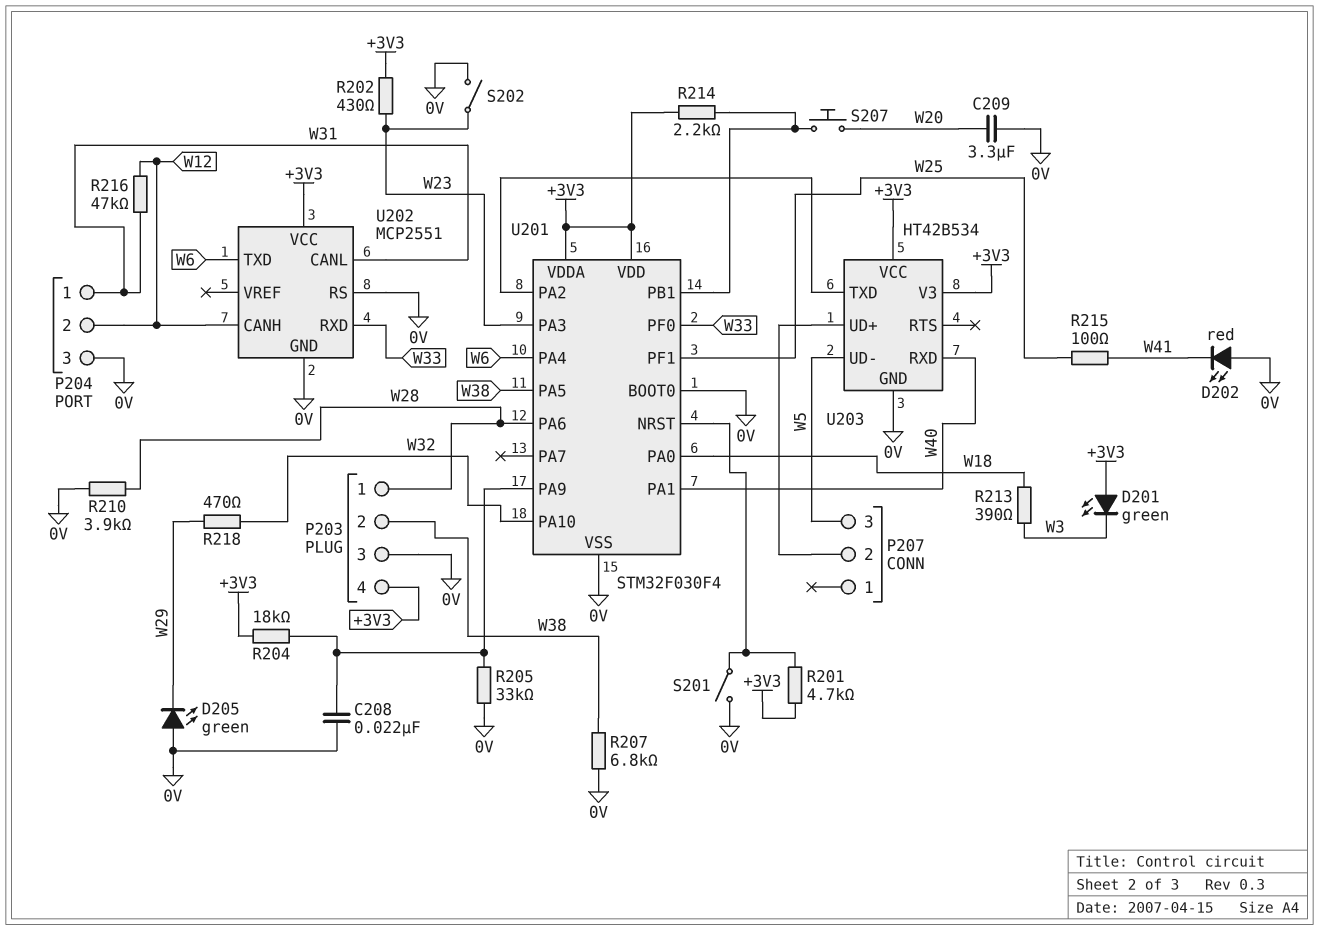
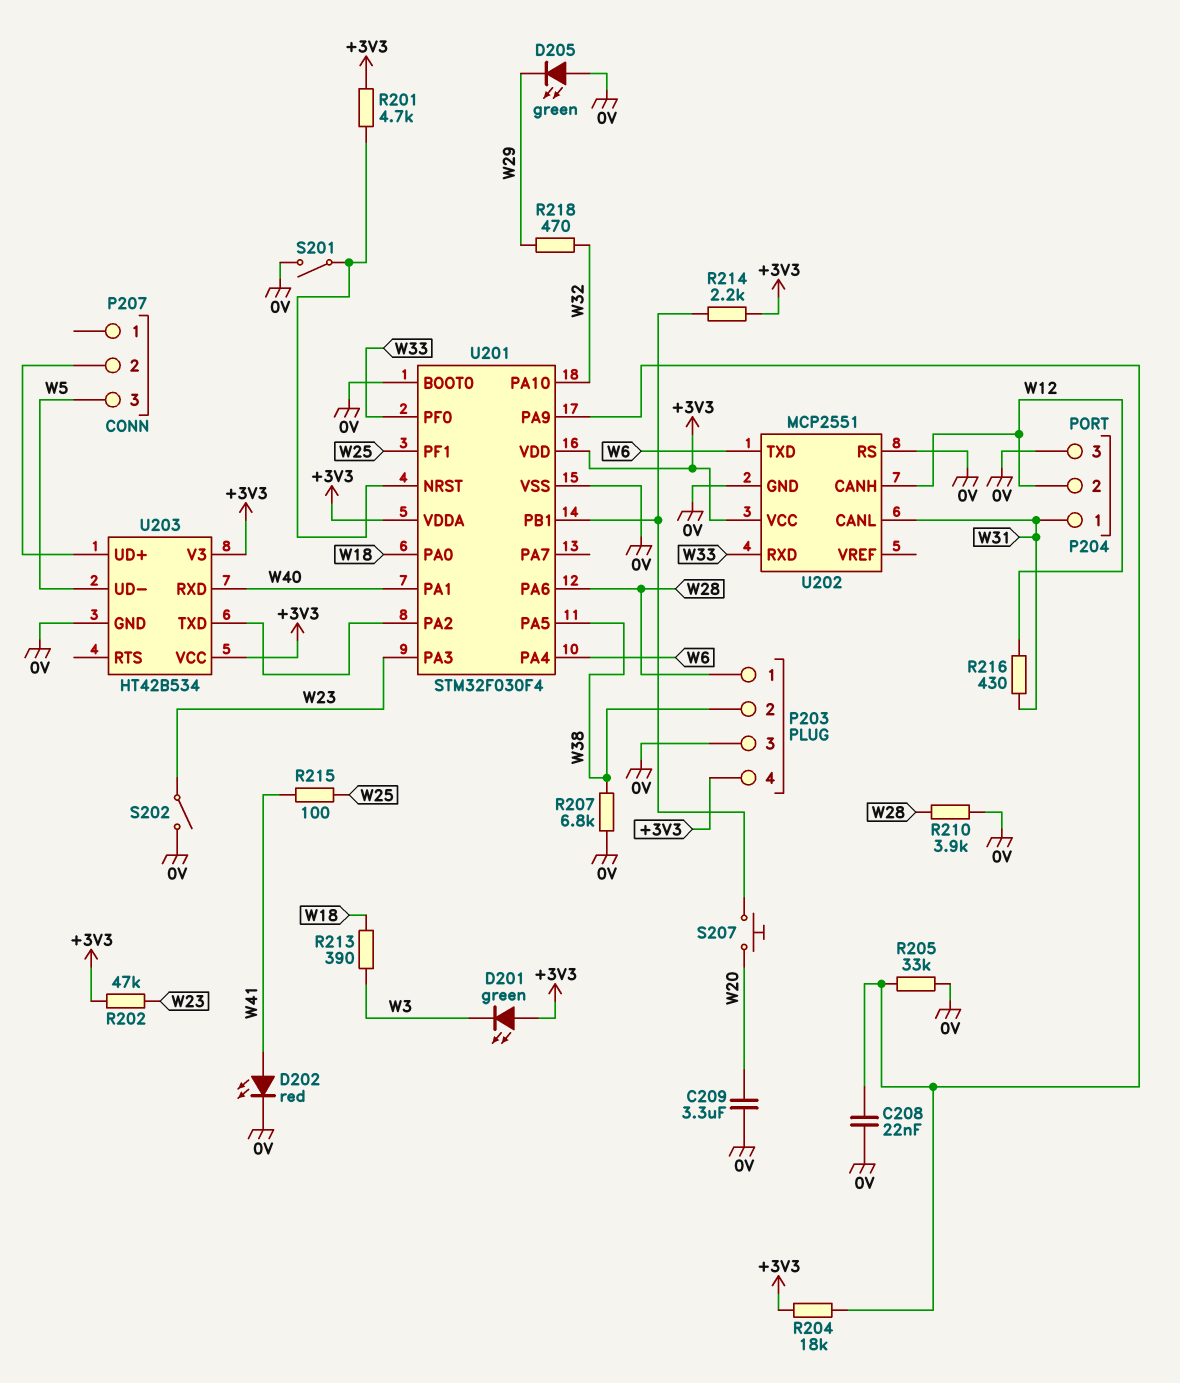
D202: LED red (A 0V, K W41) -> LED red (A W41, K 0V)
R202: 430 (+3V3, W23) -> 47k (+3V3, W23)
R216: 47k (W12, W31) -> 430 (W12, W31)

